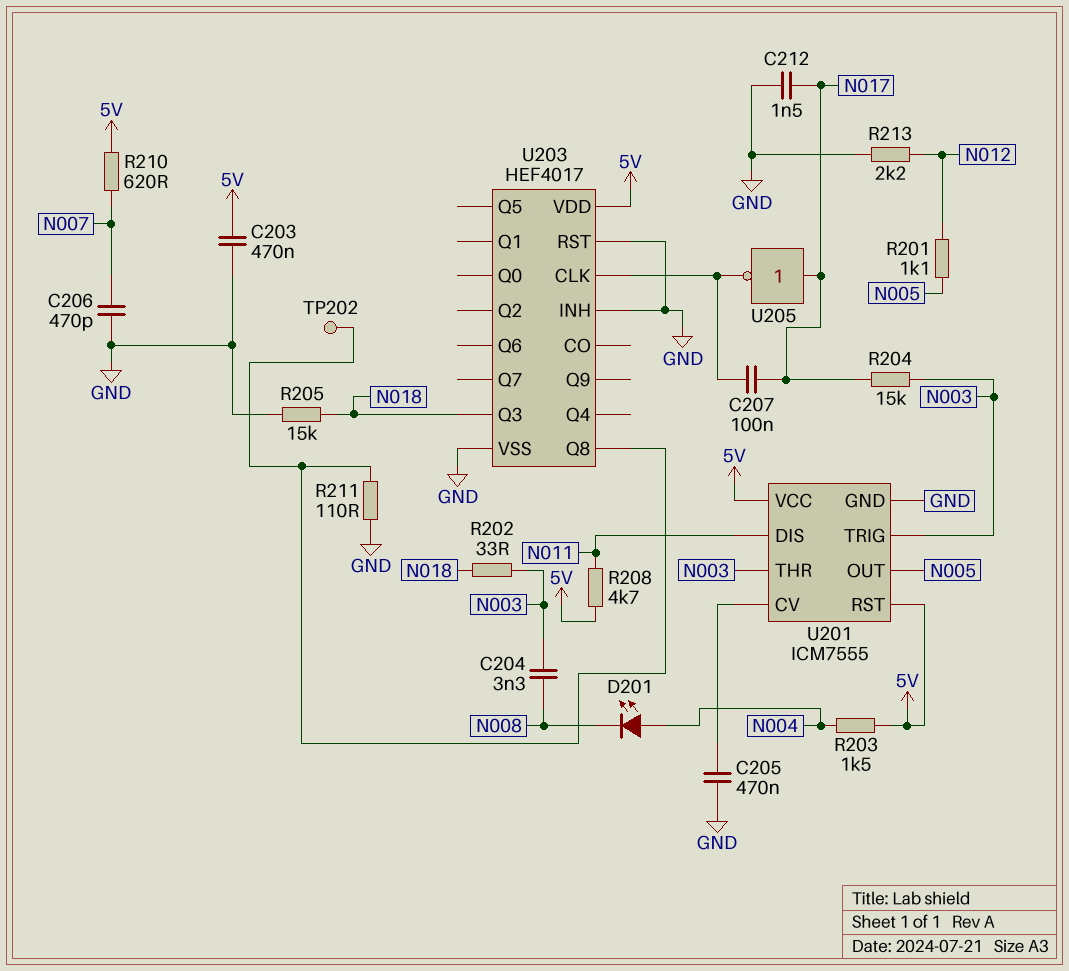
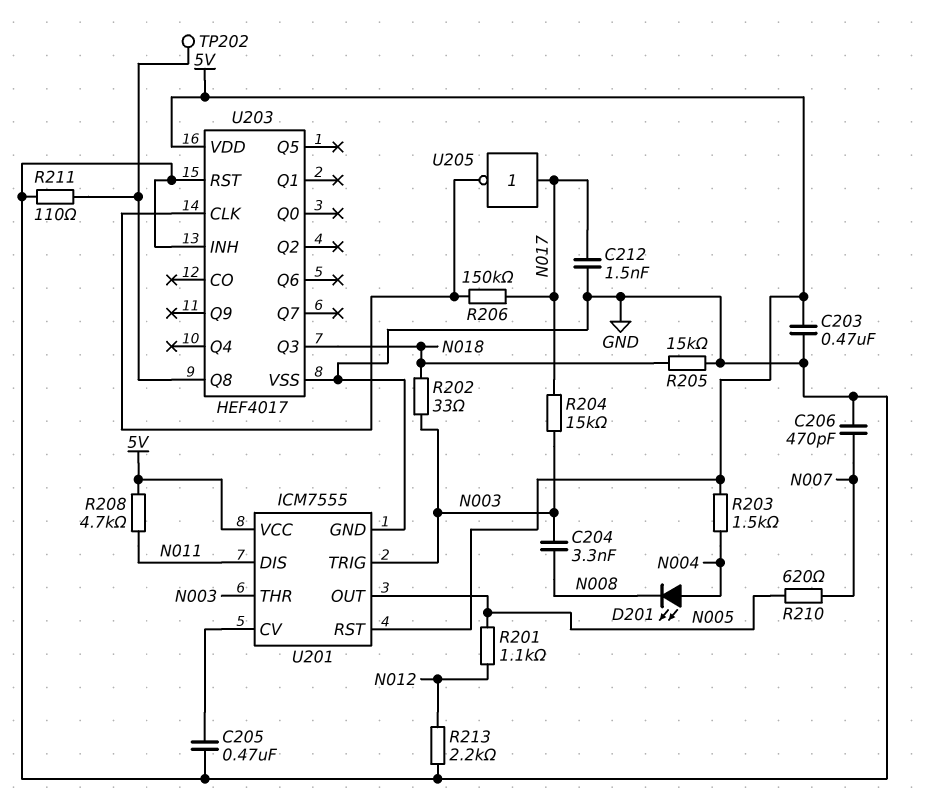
C207: 100nF (N017, U203/CLK) -> none
R206: none -> 150k (N017, U203/CLK)
R210: 620 (5V, N007) -> 620 (N005, N007)

